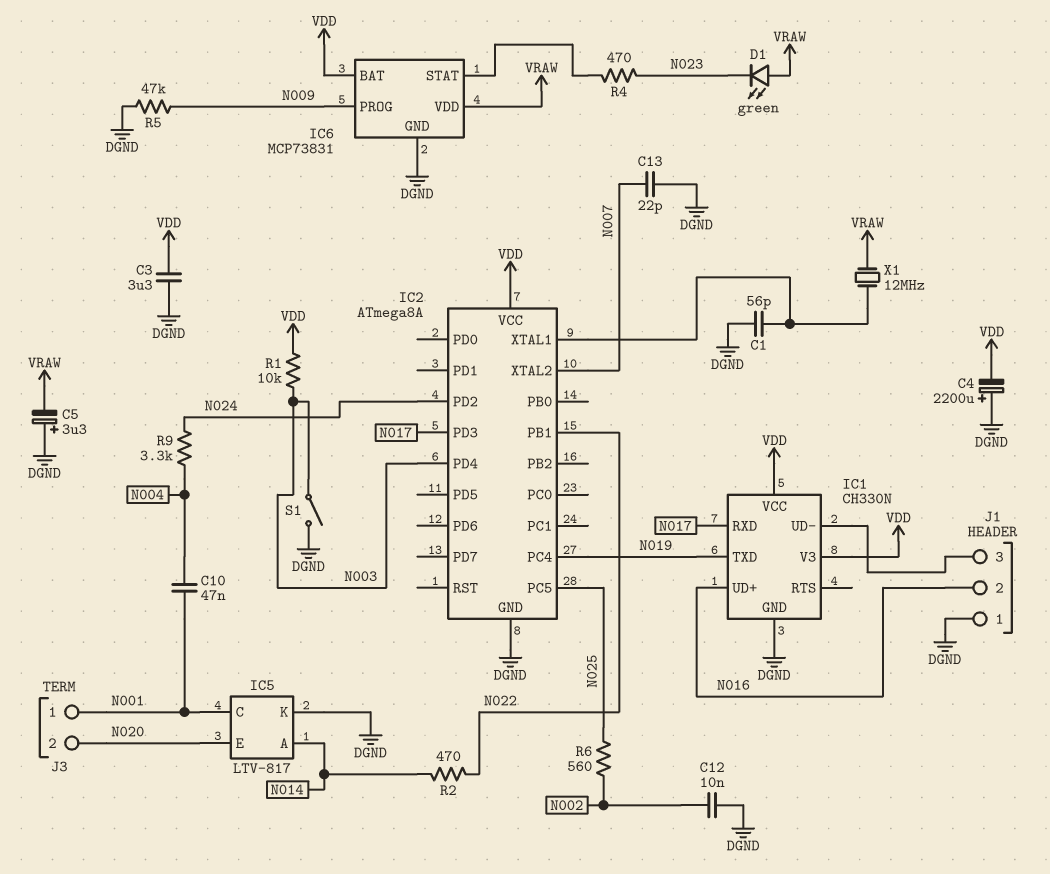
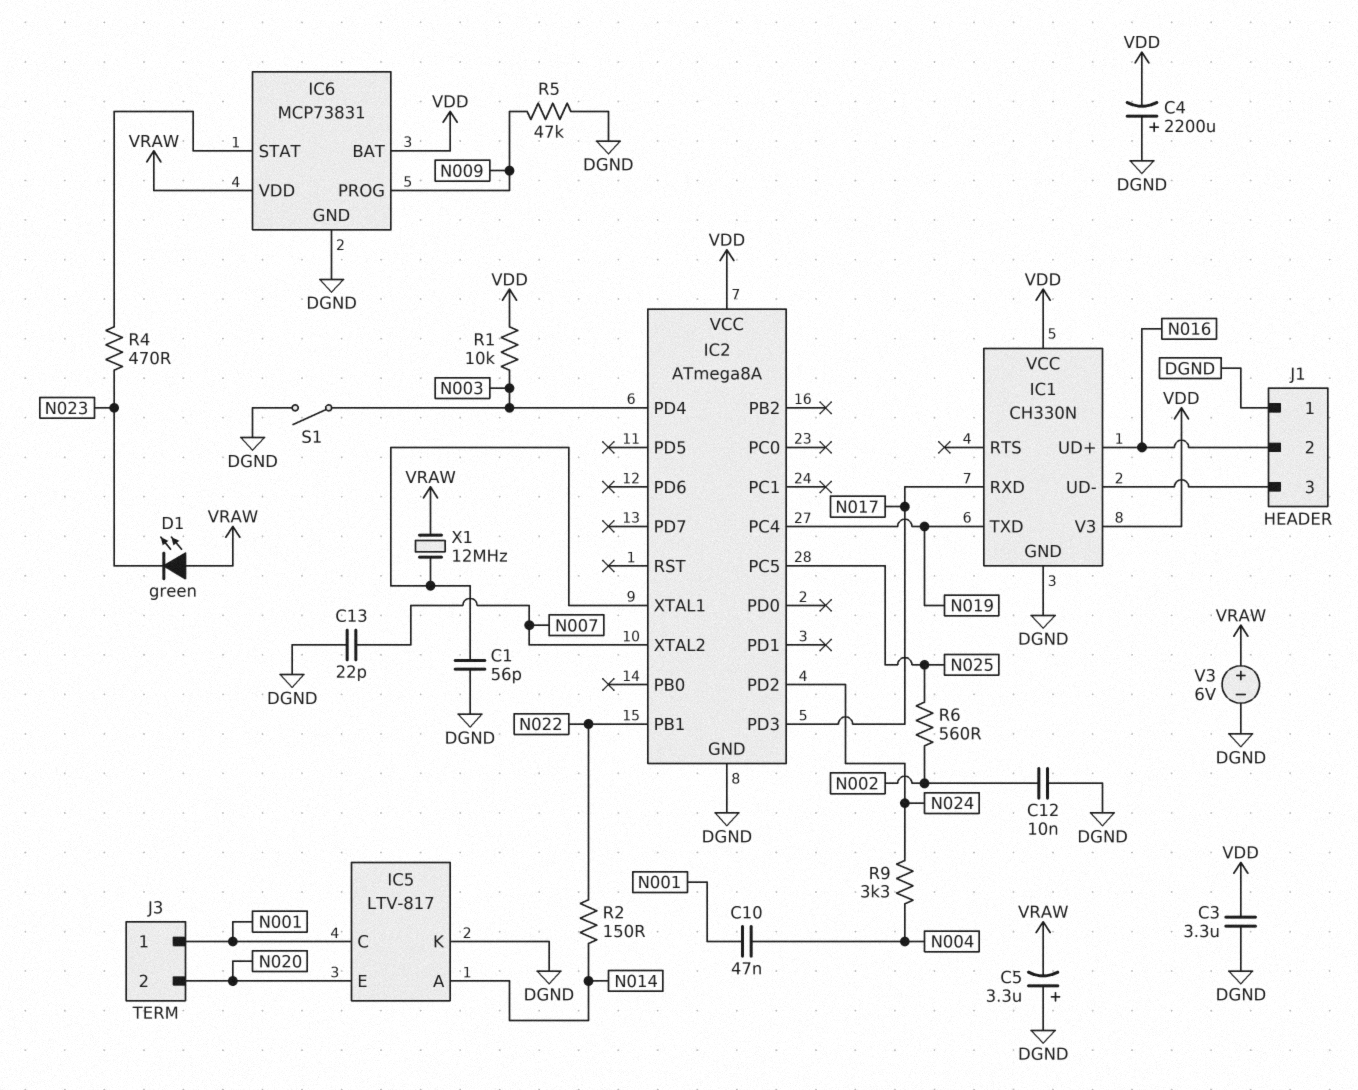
R2: 470 (N014, N022) -> 150 (N014, N022)
V3: none -> 6V (plus VRAW, minus DGND)

